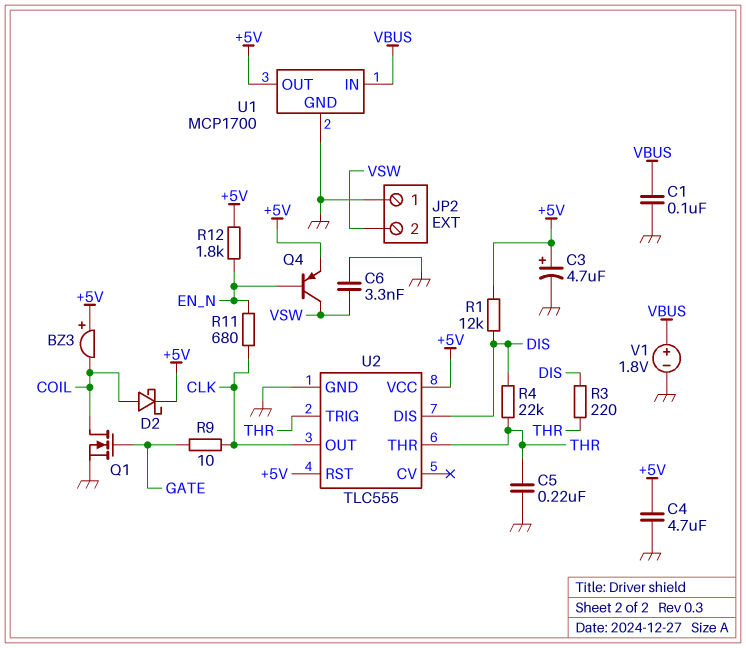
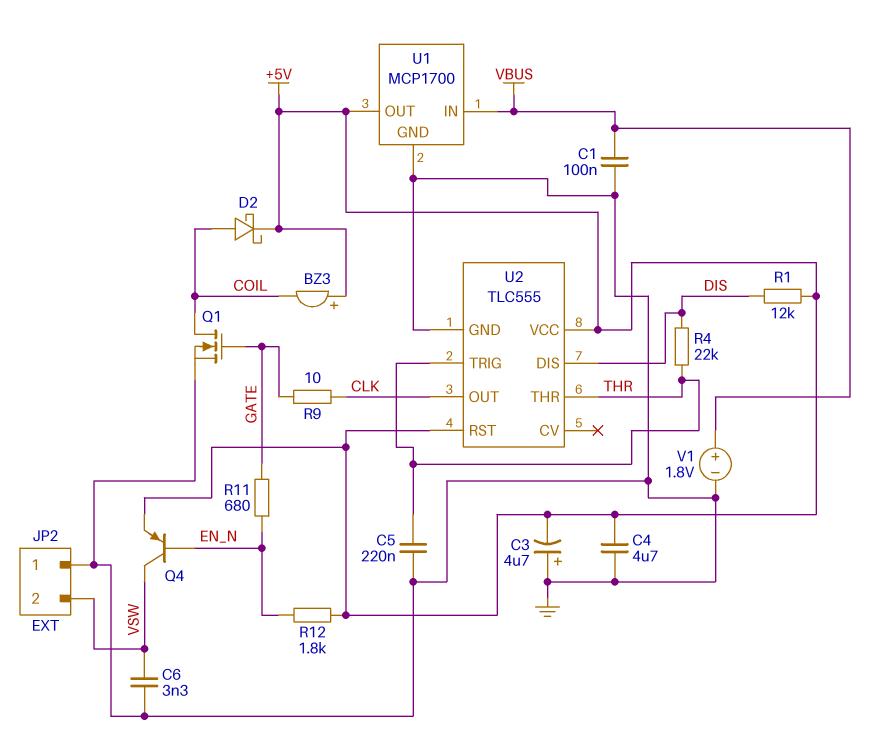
C3: 4.7uF (plus +5V, minus GND) -> 4.7uF (plus GND, minus +5V)
R3: 220 (DIS, THR) -> none
R11: 680 (CLK, EN_N) -> 680 (EN_N, GATE)

